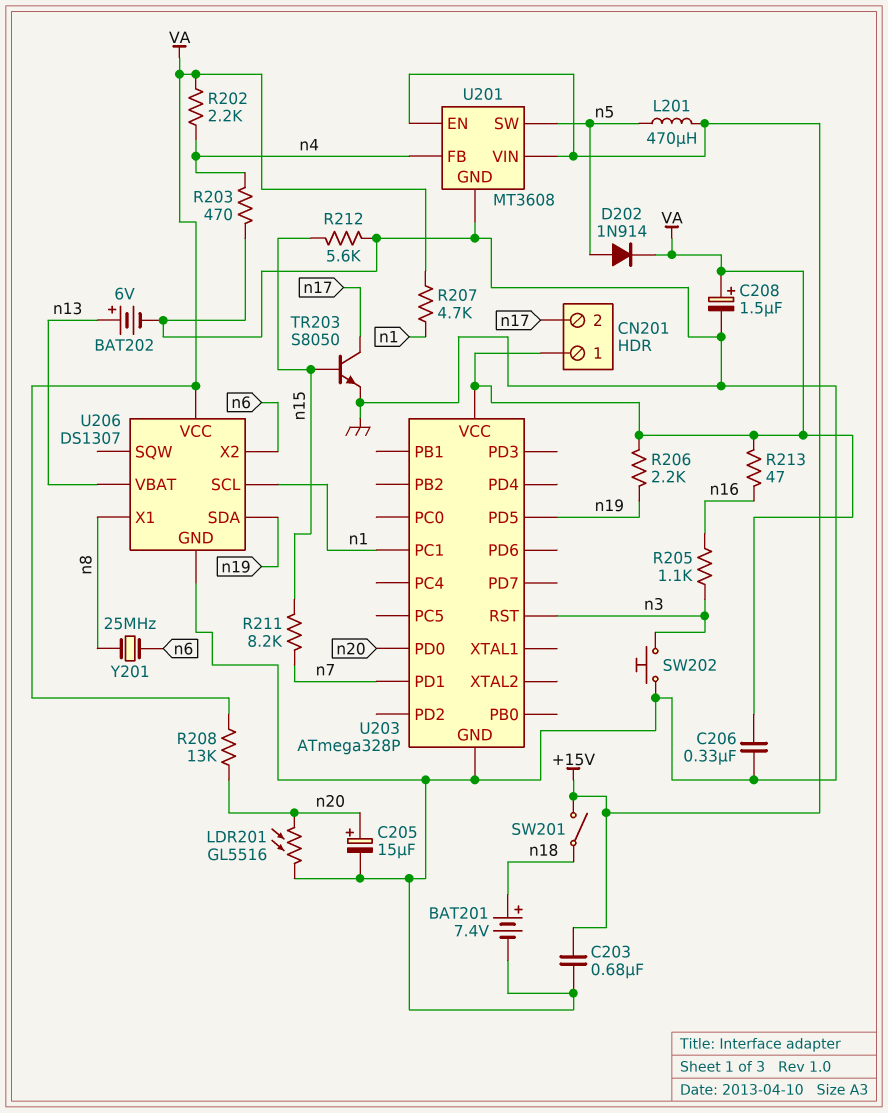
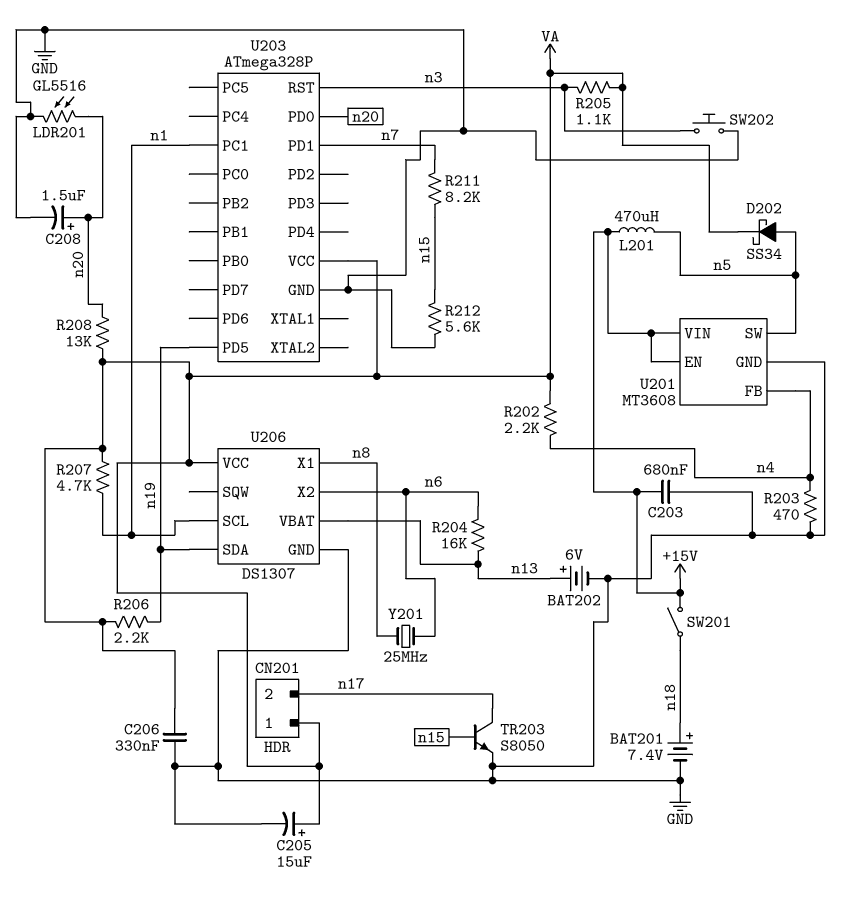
C205: 15uF (plus n20, minus GND) -> 15uF (plus VA, minus GND)
C208: 1.5uF (plus VA, minus GND) -> 1.5uF (plus n20, minus GND)
D202: diode 1N914 (A n5, K VA) -> schottky SS34 (A n5, K VA)
R204: none -> 16k (n6, n13)
R205: 1.1k (n3, n16) -> 1.1k (VA, n3)
R213: 47 (VA, n16) -> none

